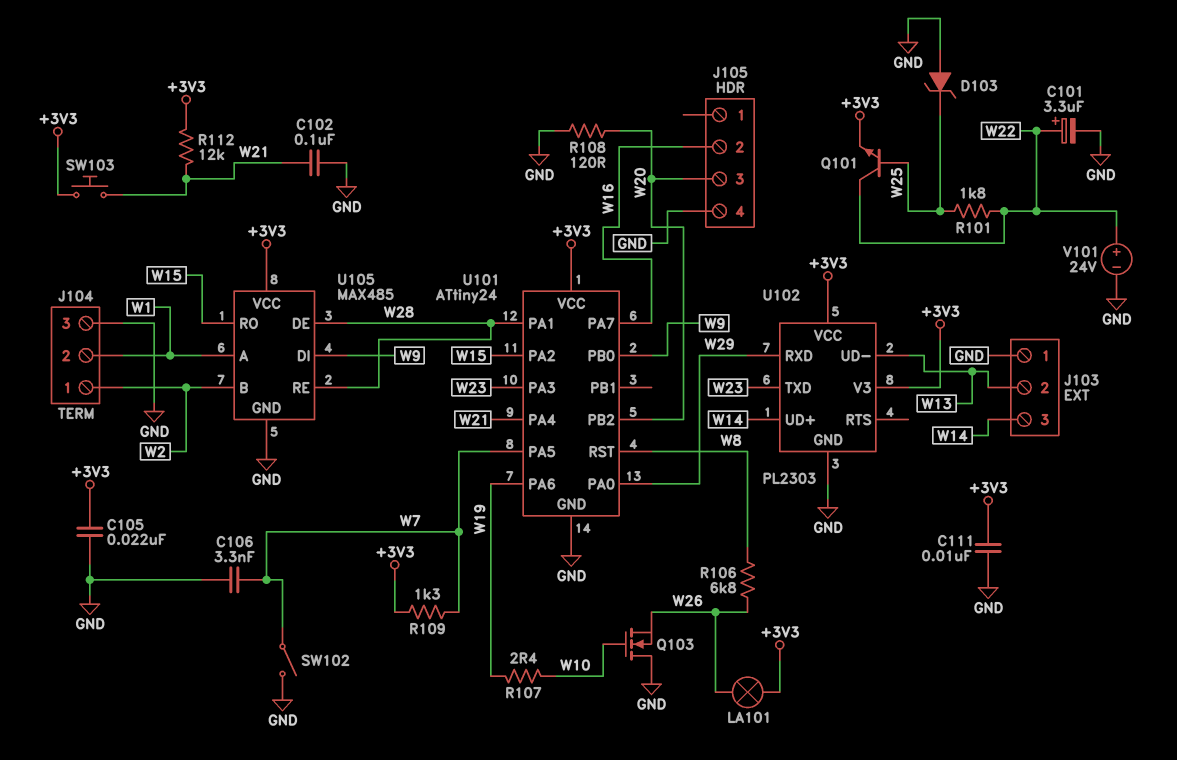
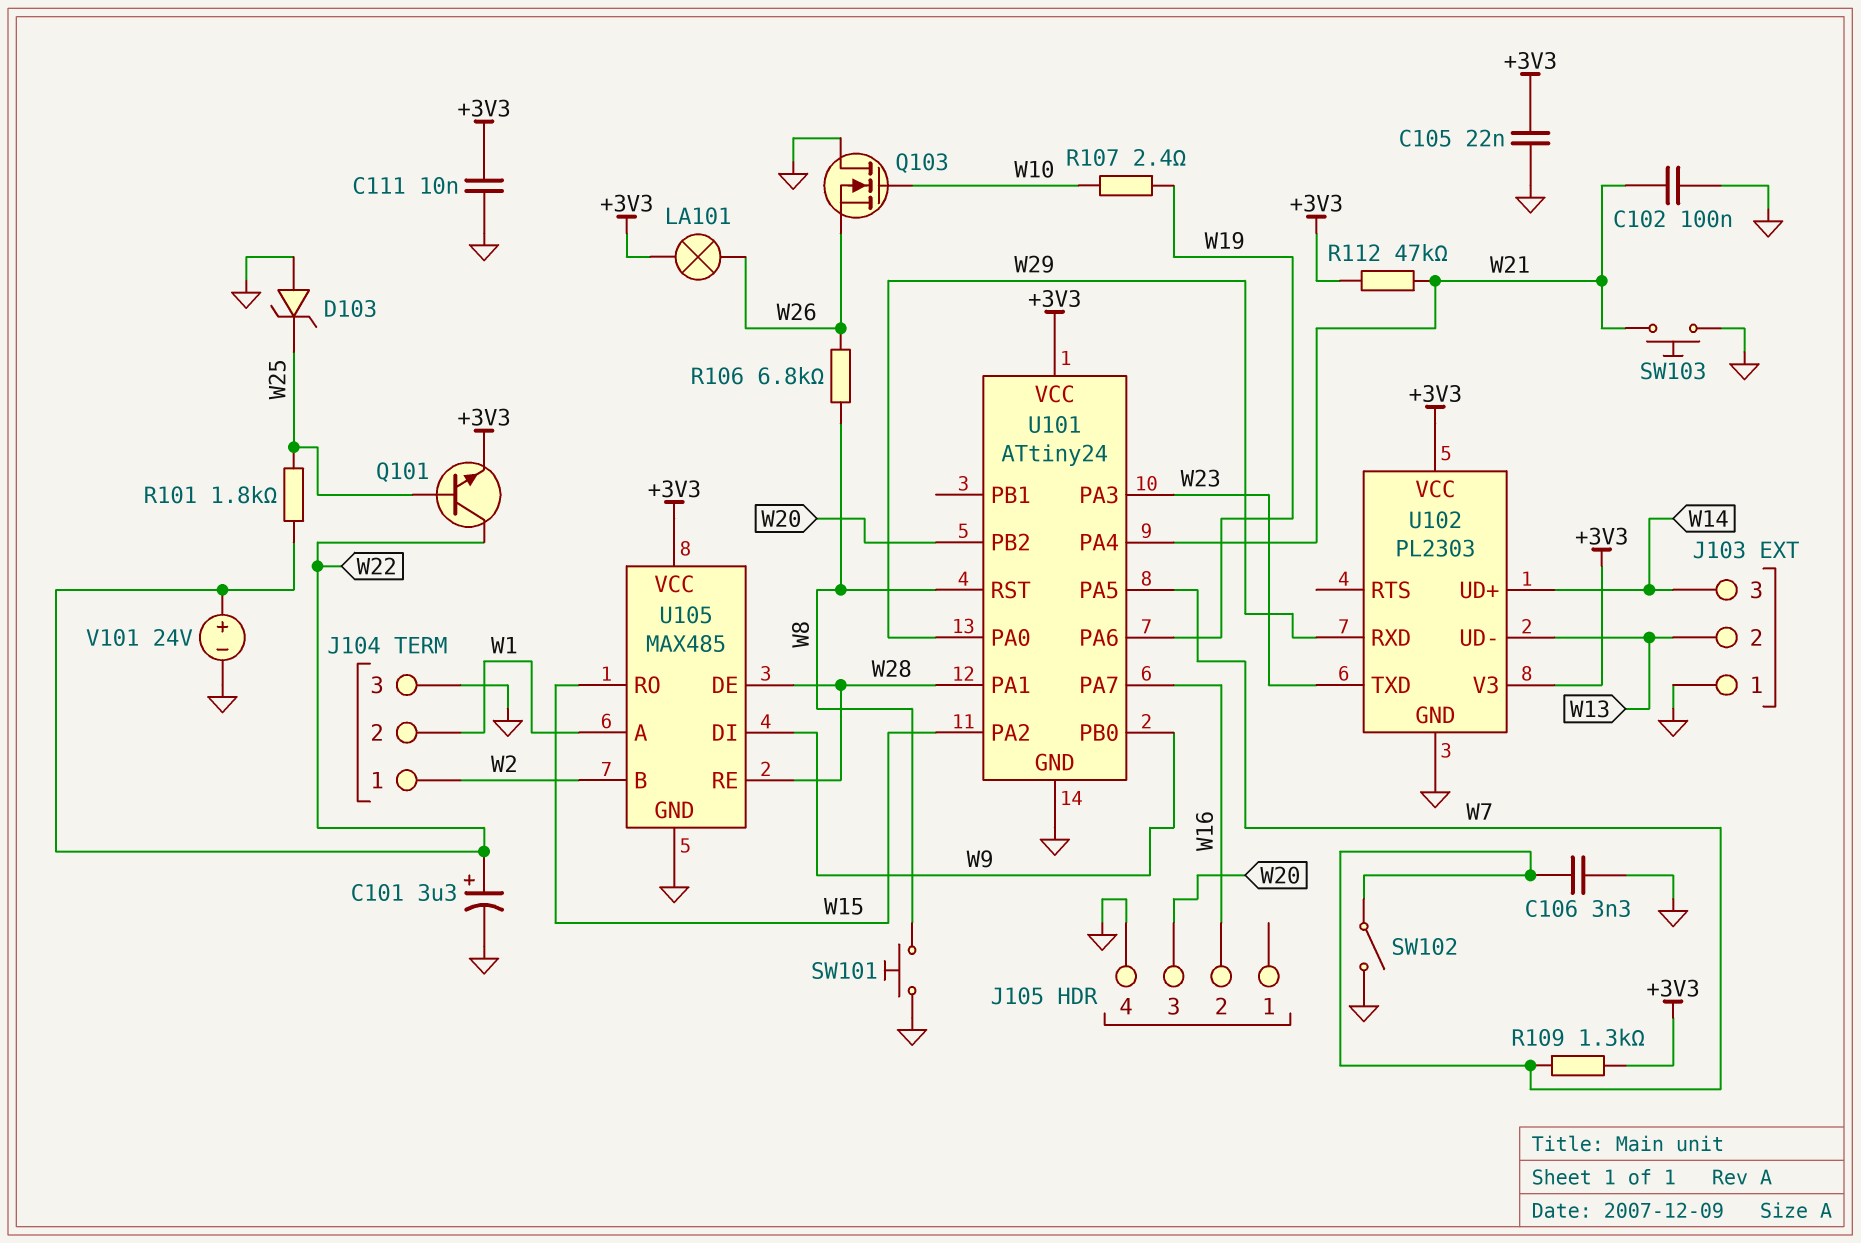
R108: 120 (GND, W20) -> none
R112: 12k (+3V3, W21) -> 47k (+3V3, W21)
SW101: none -> button (GND, W8)
SW103: button (+3V3, W21) -> button (GND, W21)

